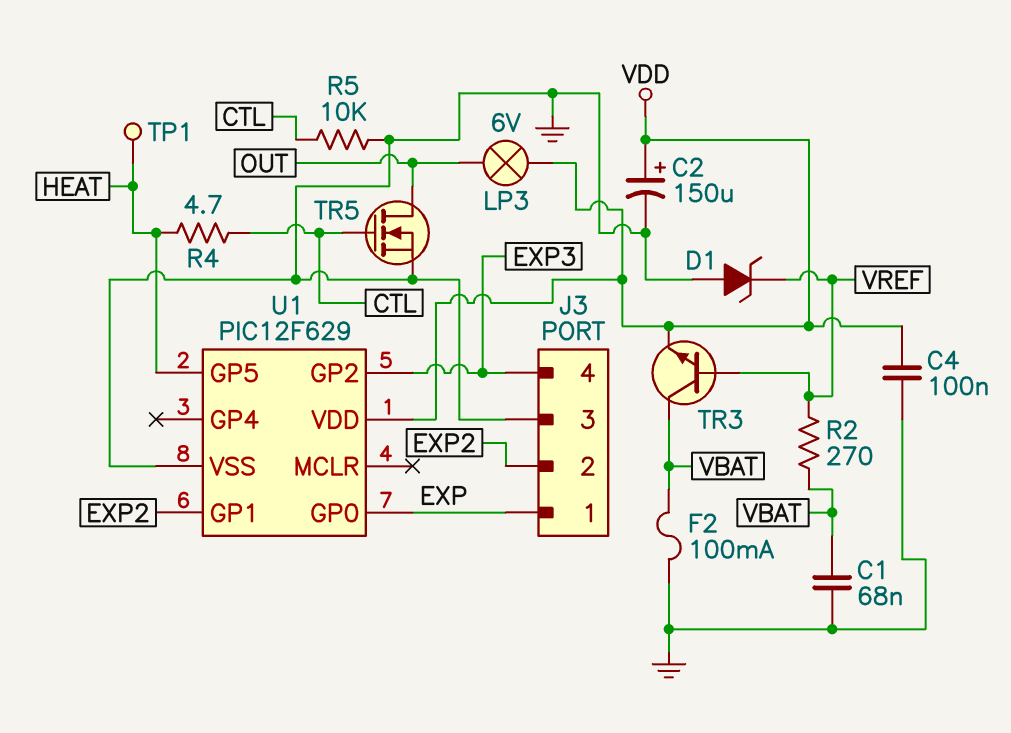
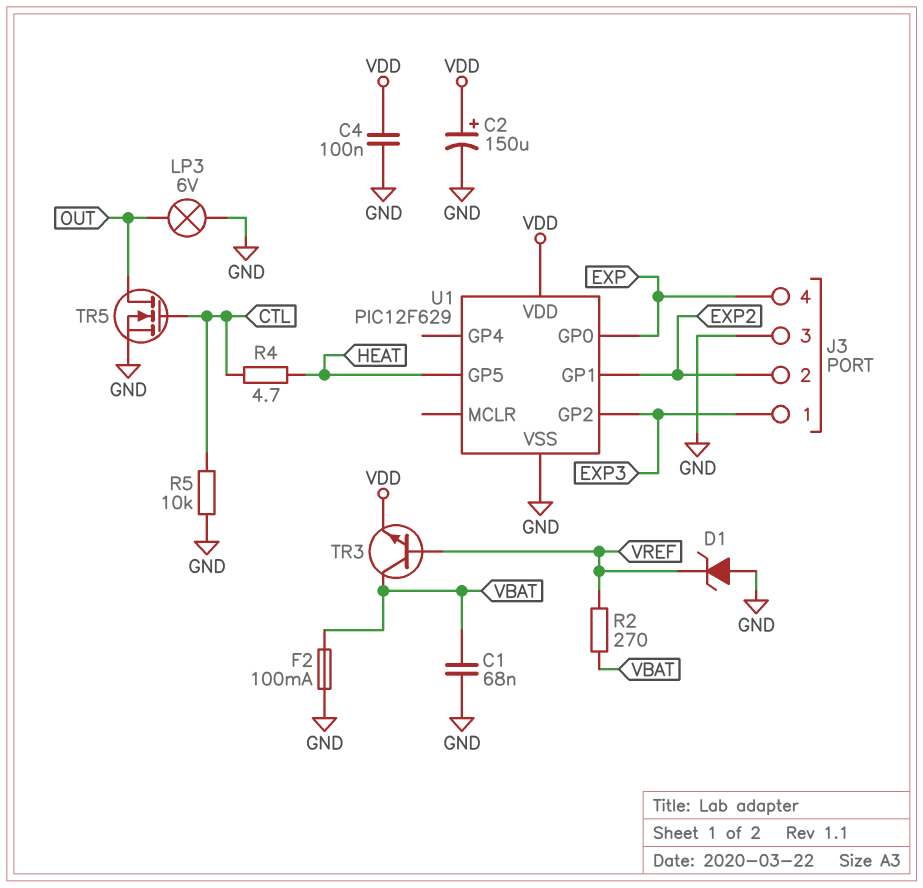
J3 pin 1: EXP -> EXP3
J3 pin 4: EXP3 -> EXP
LP3: lamp 6V (OUT, VDD) -> lamp 6V (GND, OUT)
TP1: test point (HEAT) -> none

